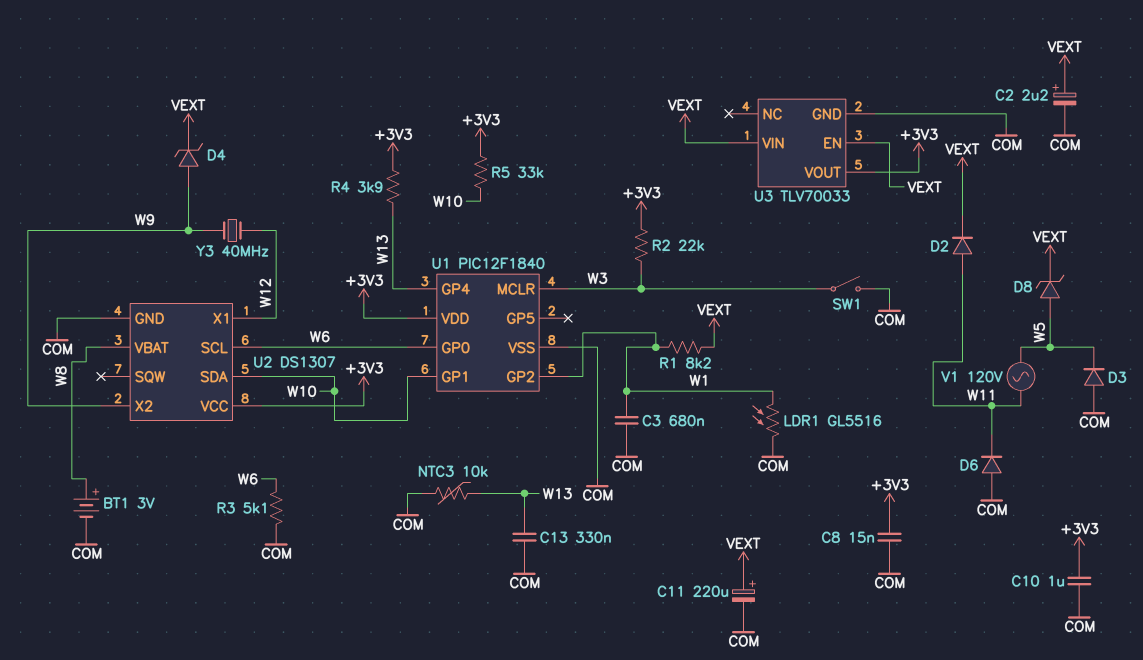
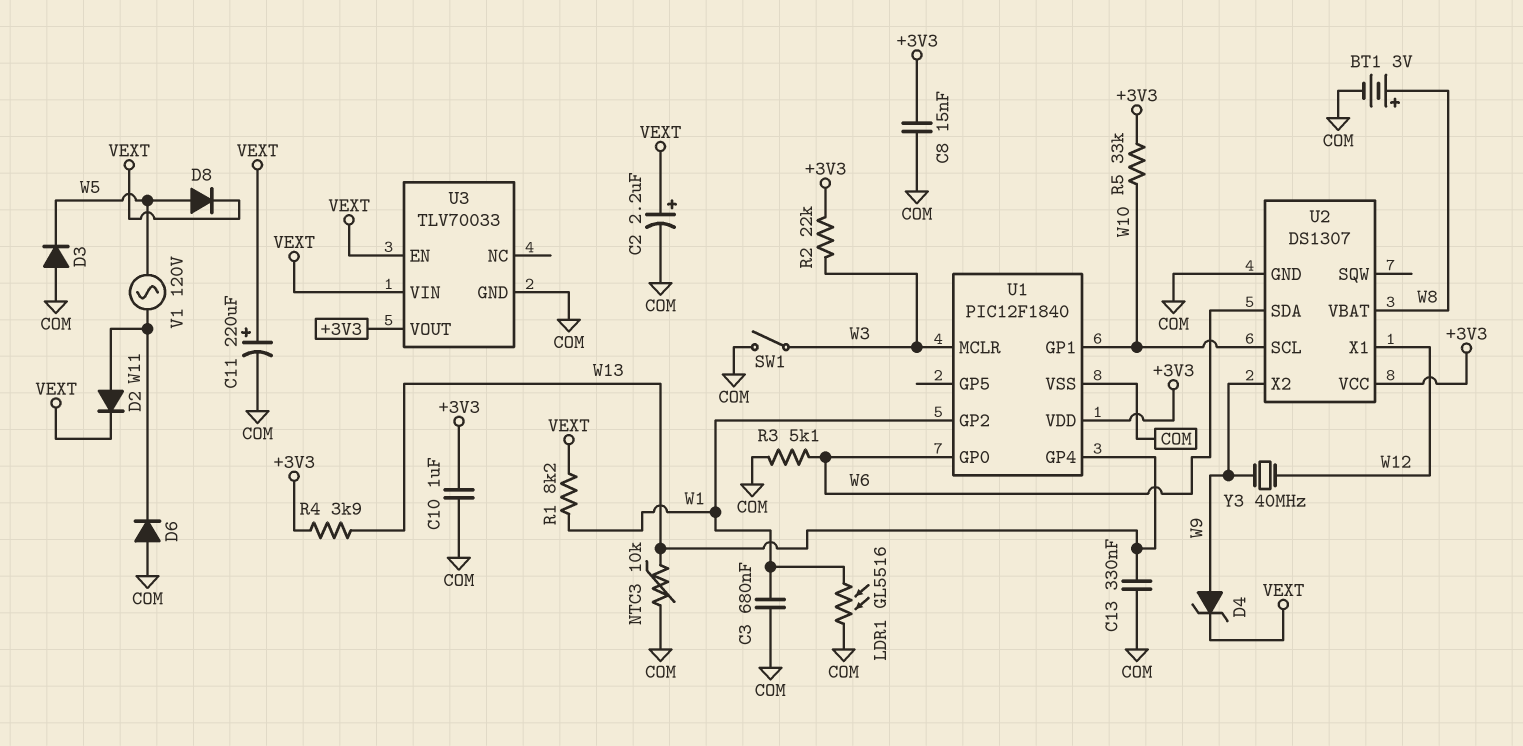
D8: zener (A W5, K VEXT) -> diode (A W5, K VEXT)
U2 pin SCL: W6 -> W10
U2 pin SDA: W10 -> W6

